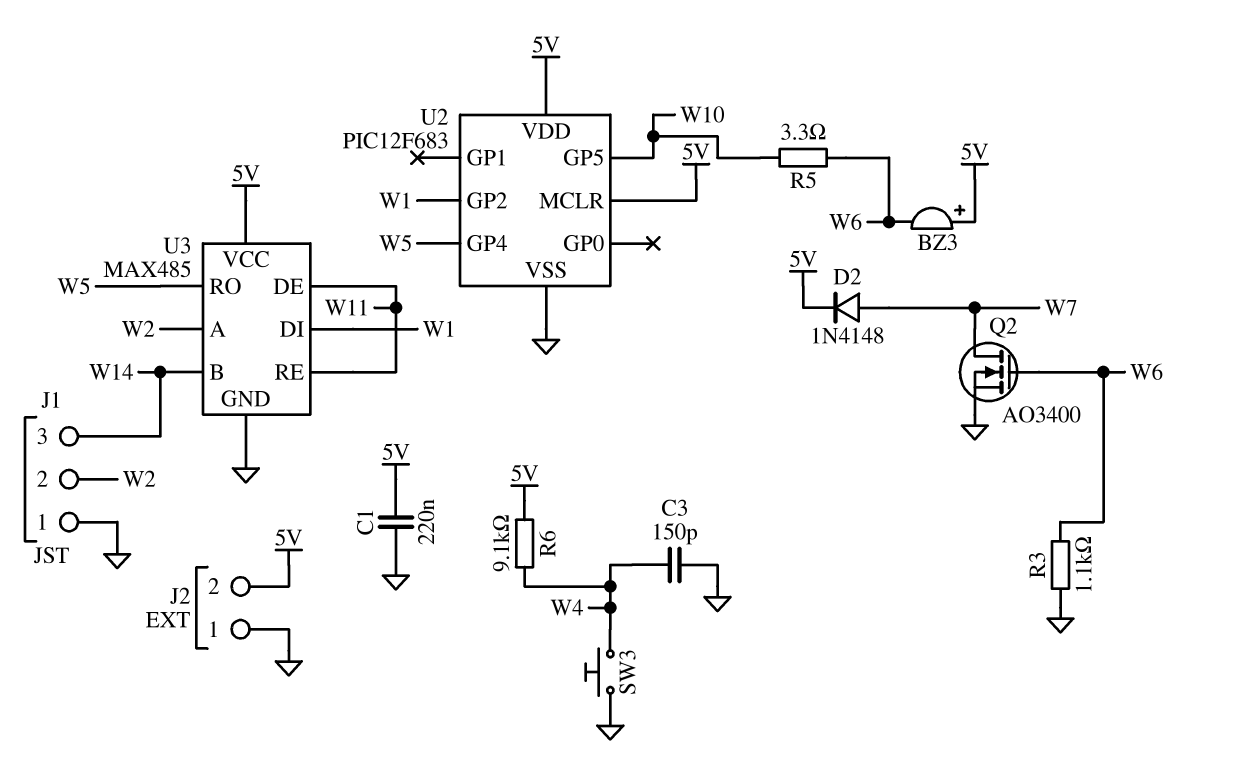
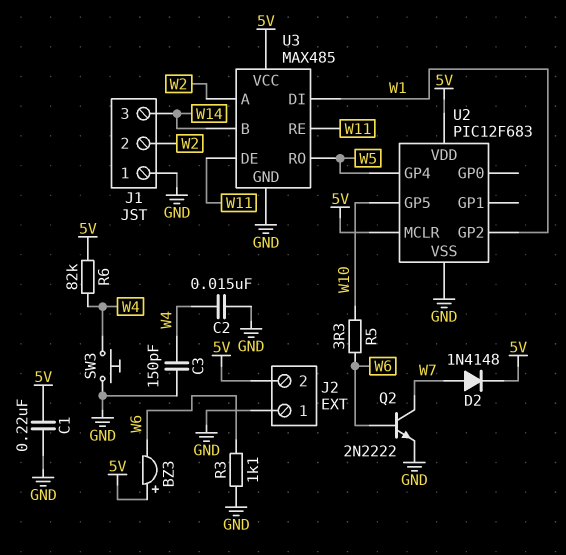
C2: none -> 15nF (GND, W4)
Q2: NMOS AO3400 (G W6, D W7, S GND) -> NPN 2N2222 (B W6, C W7, E GND)
R6: 9.1k (5V, W4) -> 82k (5V, W4)

